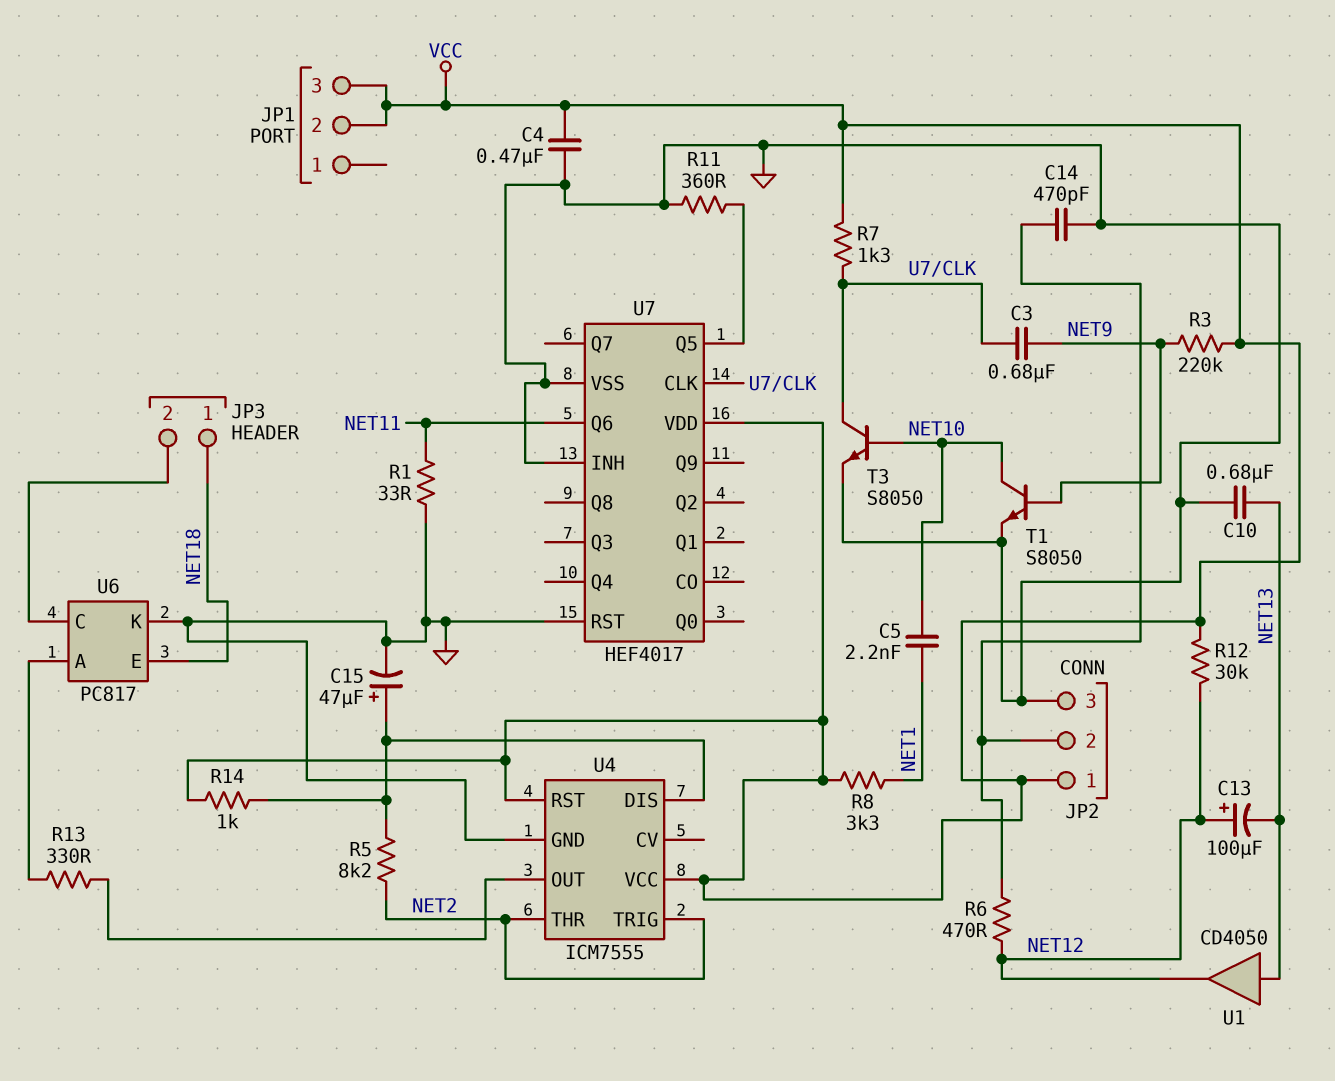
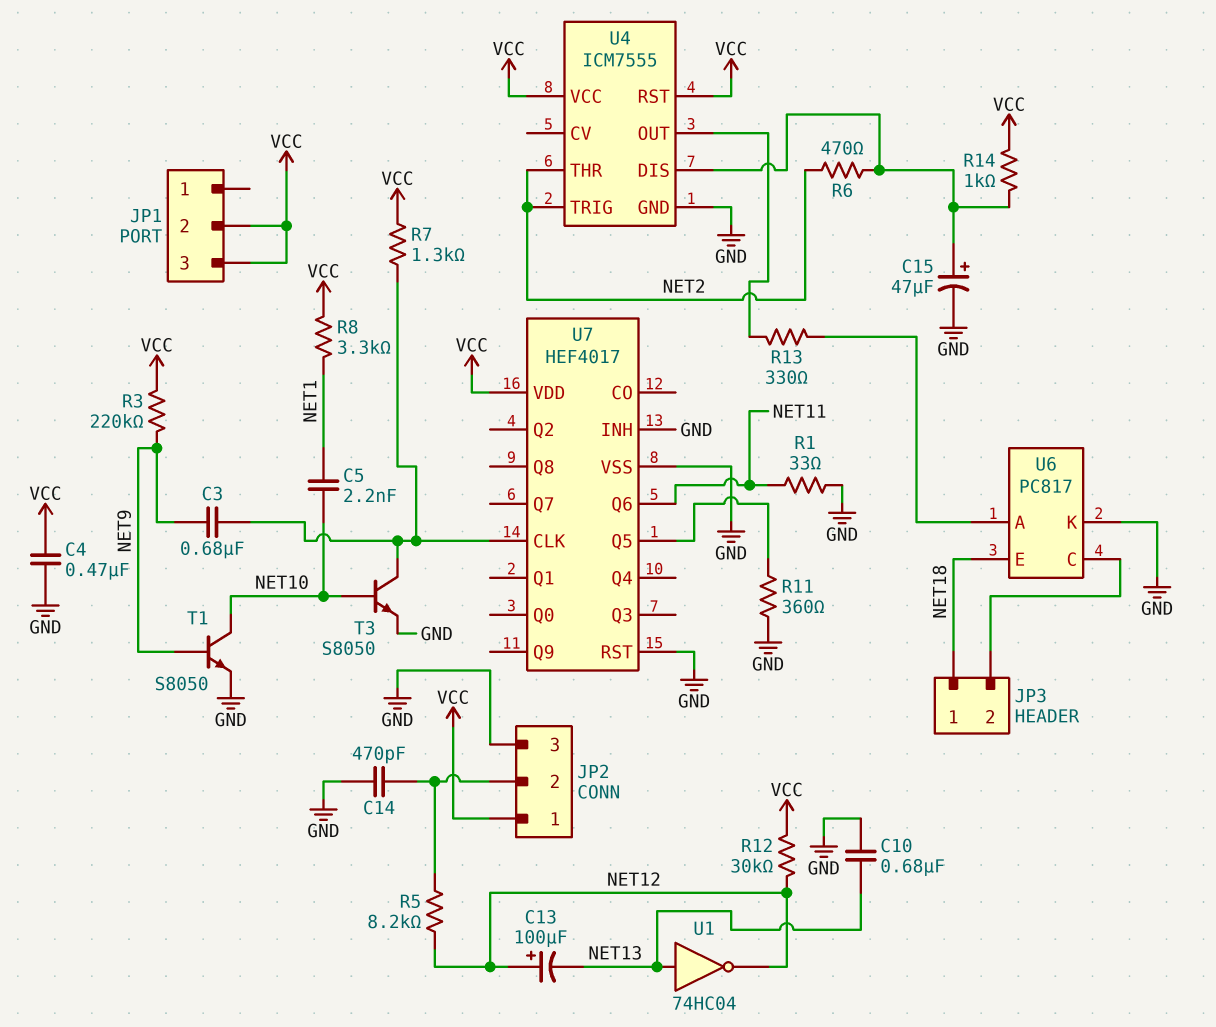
R5: 8.2k (NET2, U4/DIS) -> 8.2k (JP2/2, NET12)
R6: 470 (JP2/2, NET12) -> 470 (NET2, U4/DIS)
U1: buffer CD4050 (in NET13, out NET12) -> NOT 74HC04 (in NET13, out NET12)

